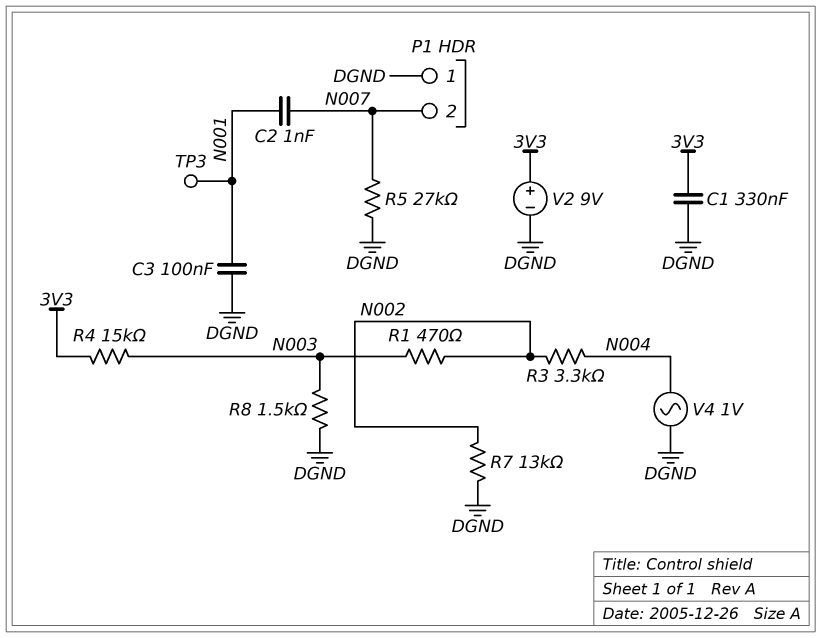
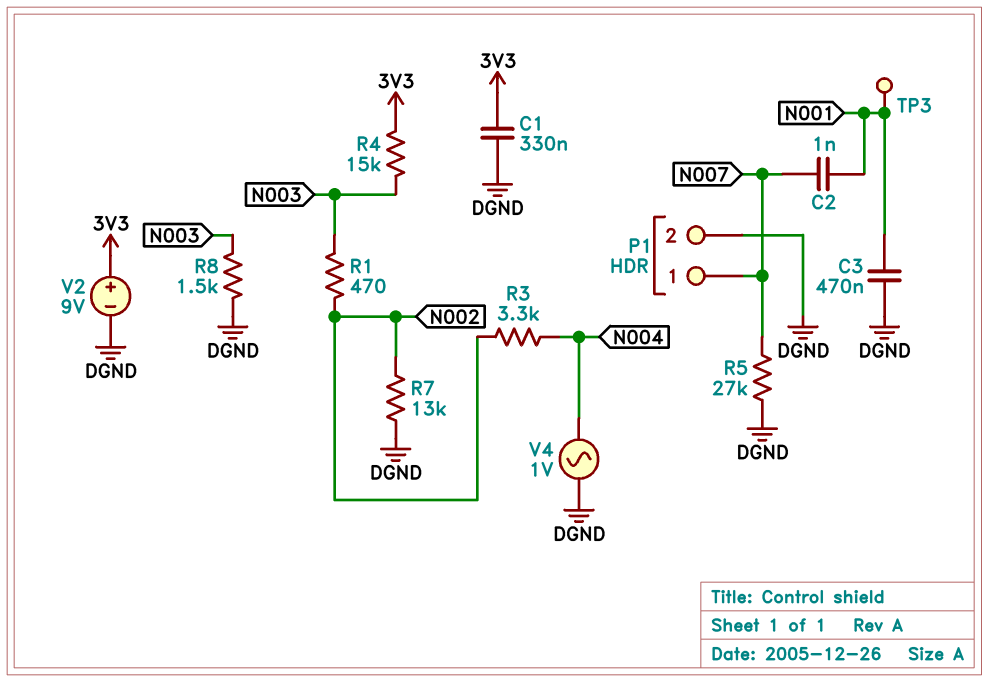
C3: 100nF (DGND, N001) -> 470nF (DGND, N001)
P1 pin 1: DGND -> N007
P1 pin 2: N007 -> DGND

